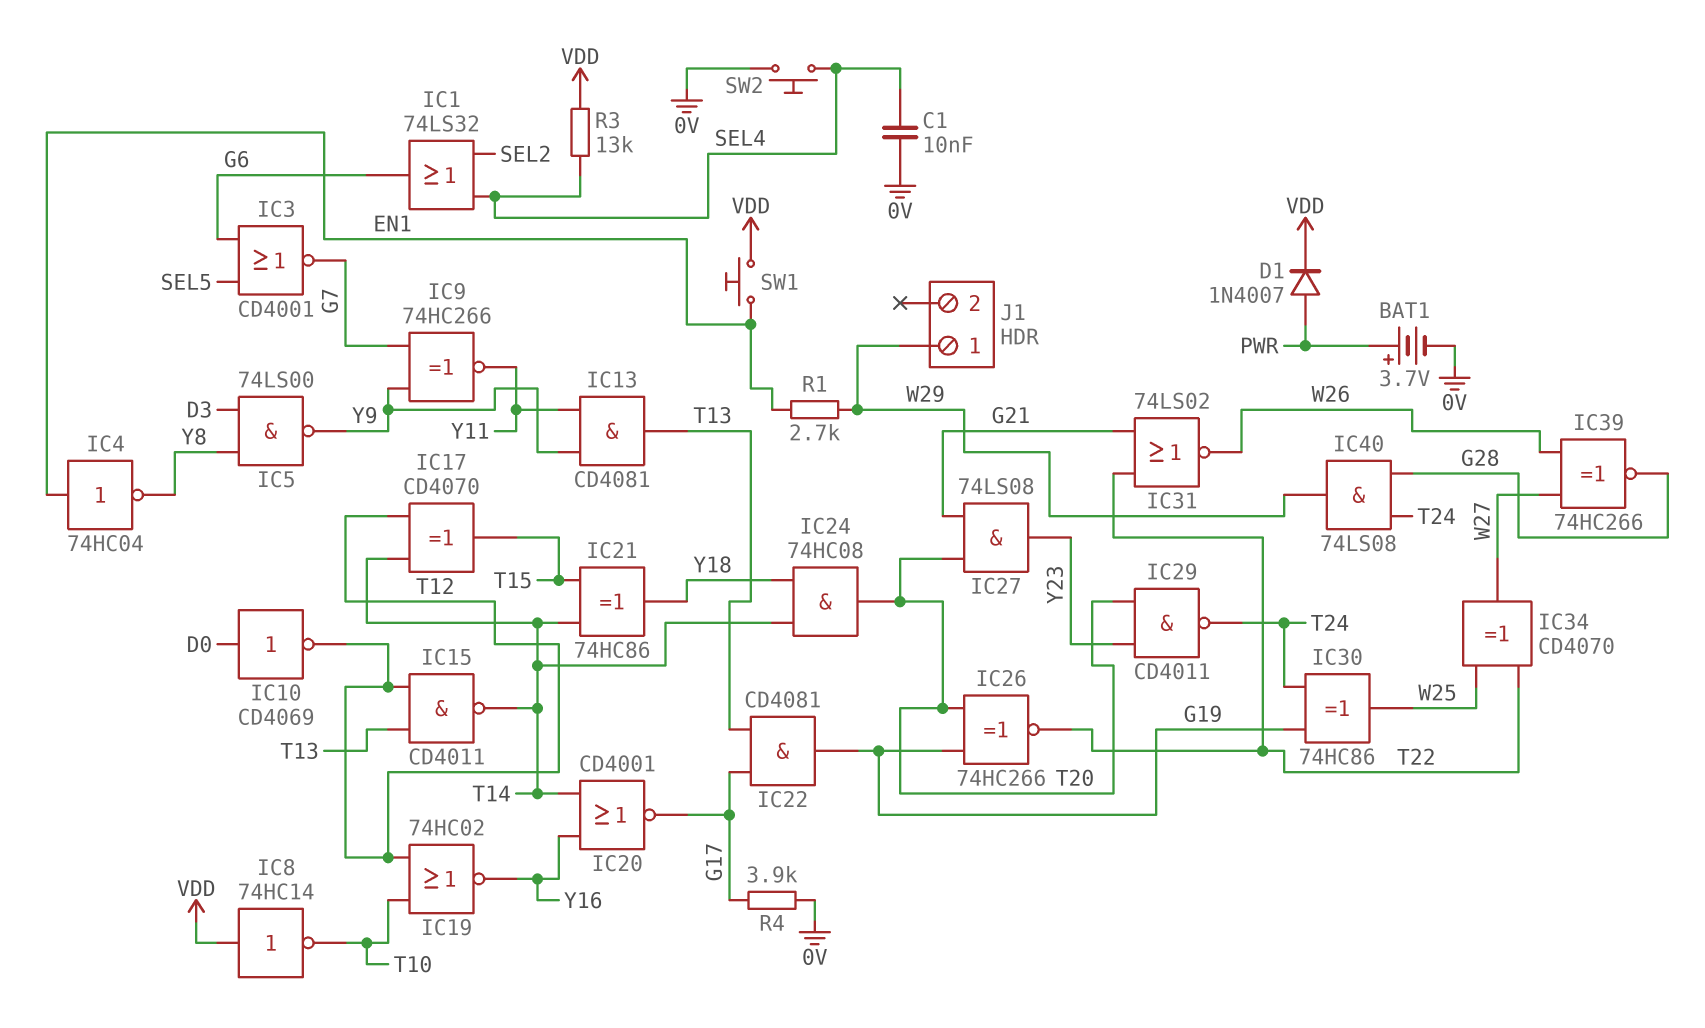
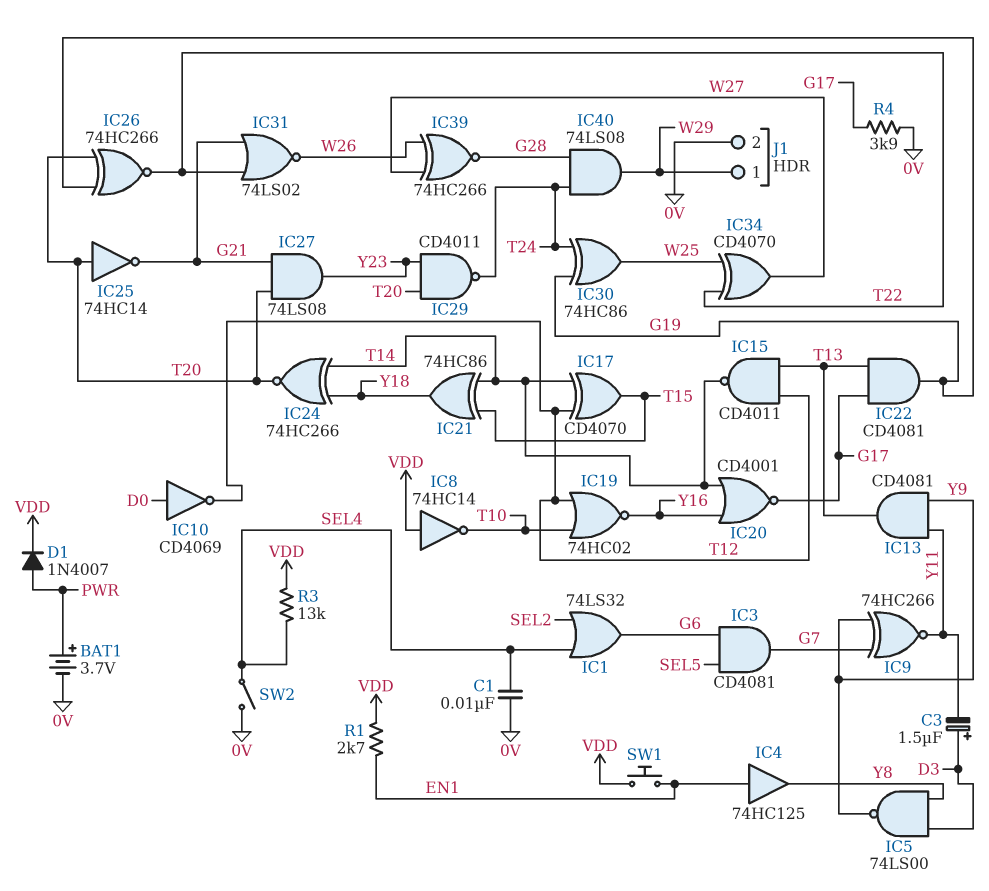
C3: none -> 1.5uF (plus D3, minus Y11)
IC3: NOR CD4001 (in G6, in SEL5, out G7) -> AND CD4081 (in G6, in SEL5, out G7)
IC4: NOT 74HC04 (in EN1, out Y8) -> buffer 74HC125 (in EN1, out Y8)
IC24: AND 74HC08 (in T14, in Y18, out T20) -> XNOR 74HC266 (in T14, in Y18, out T20)
IC25: none -> NOT 74HC14 (in T20, out G21)
J1 pin 2: none -> 0V
R1: 2.7k (EN1, W29) -> 2.7k (EN1, VDD)
SW2: button (0V, SEL4) -> switch (0V, SEL4)

